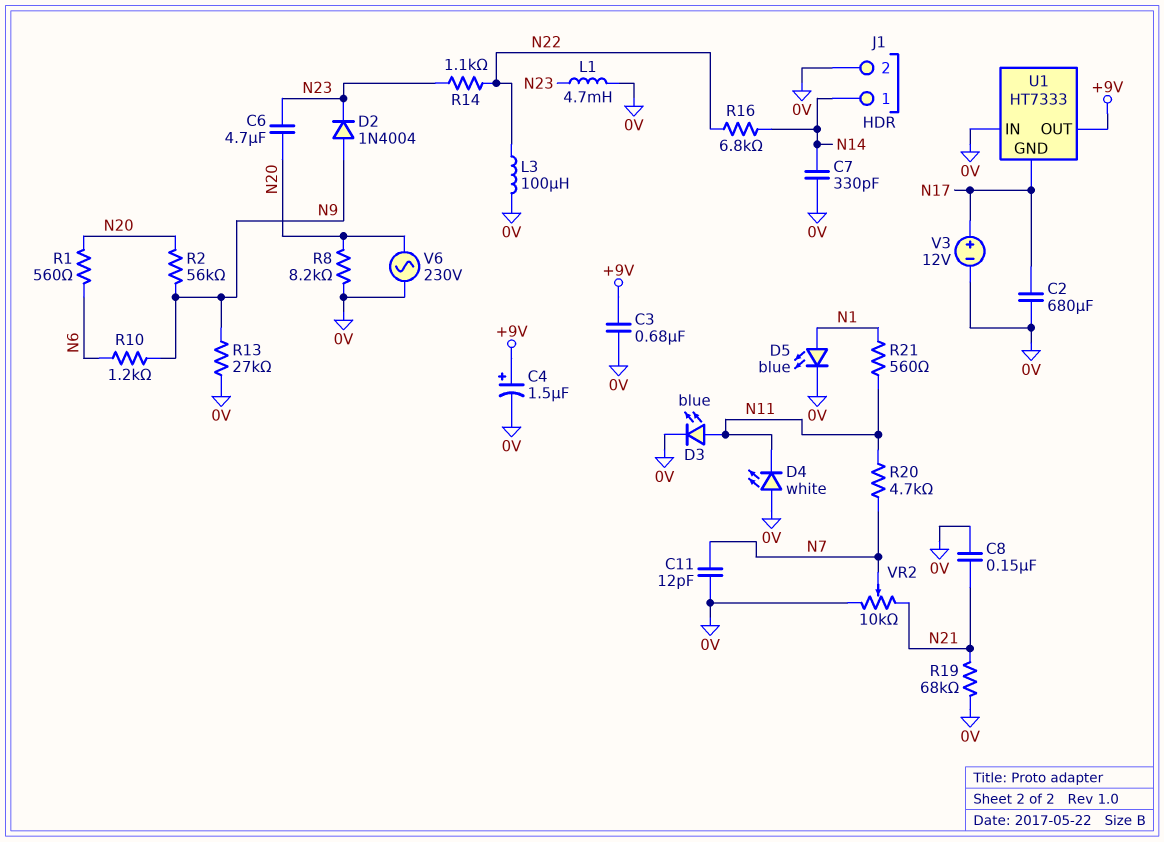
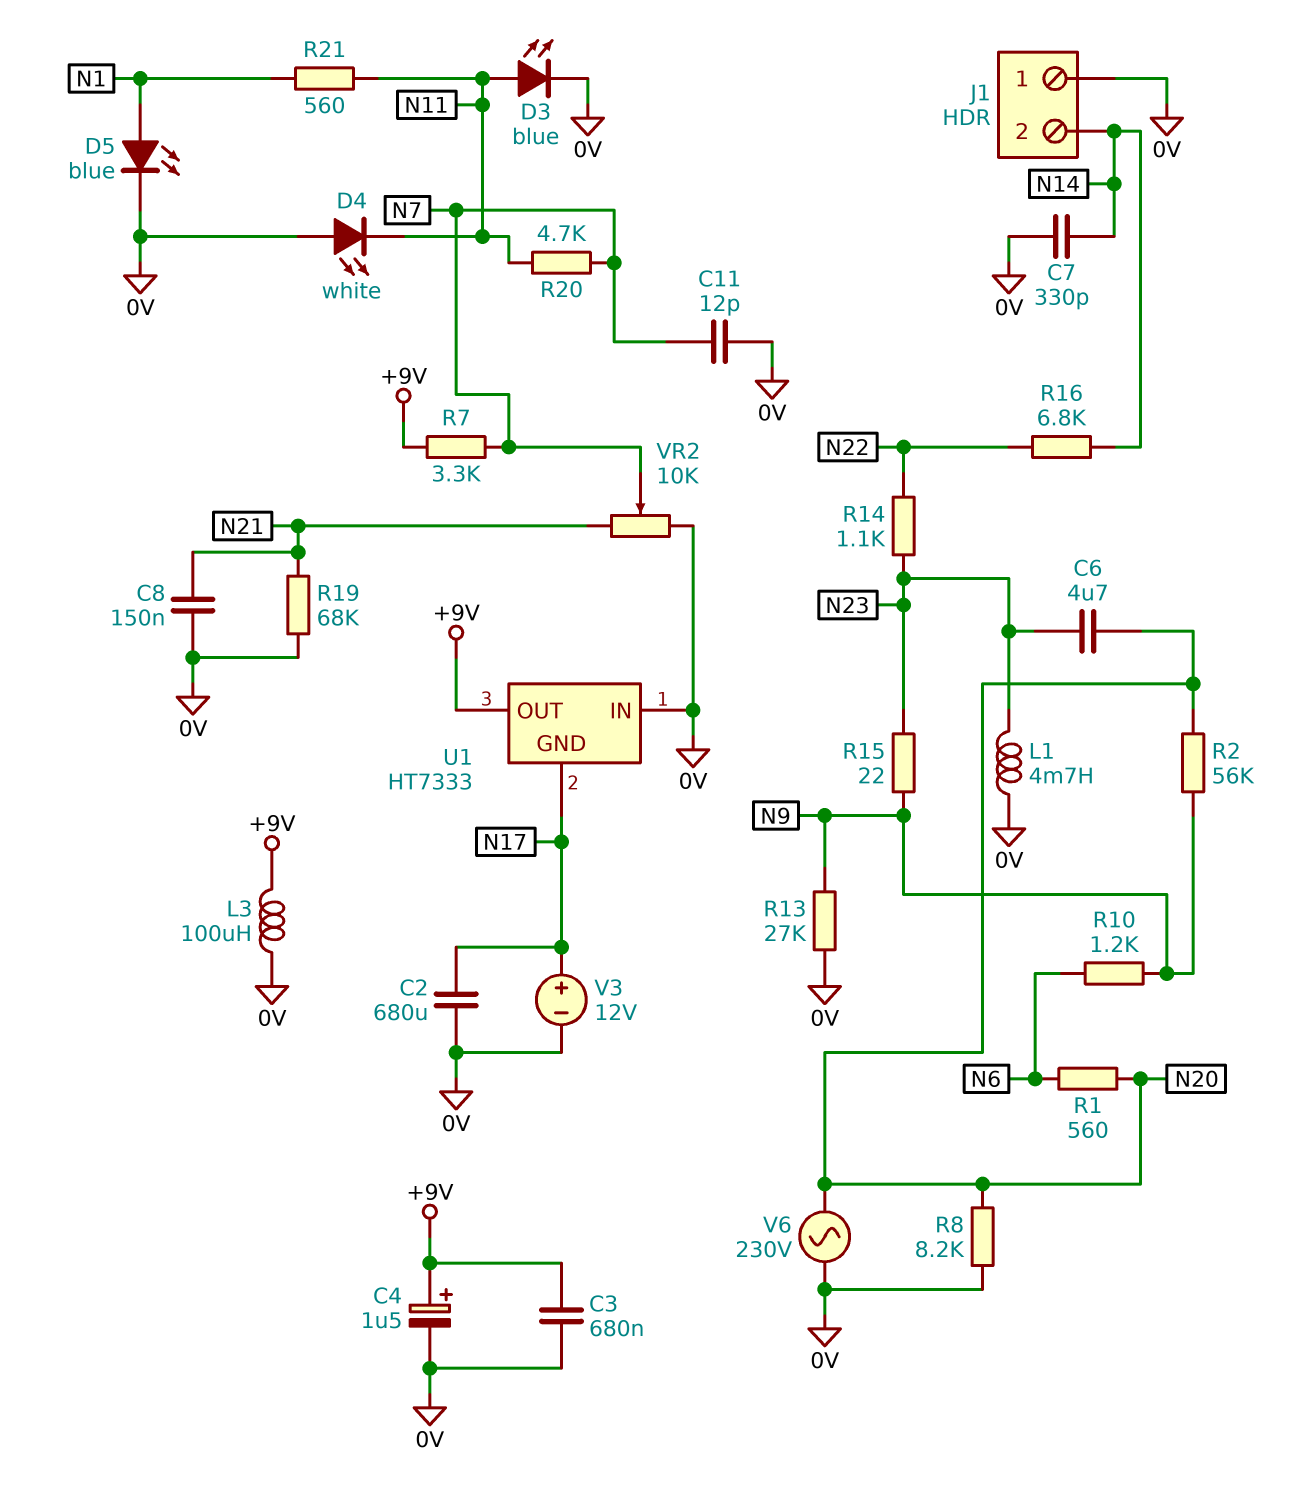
D2: diode 1N4004 (A N9, K N23) -> none
J1 pin 1: N14 -> 0V
J1 pin 2: 0V -> N14
L3: 100uH (0V, N22) -> 100uH (+9V, 0V)
R7: none -> 3.3k (+9V, N7)
R15: none -> 22 (N9, N23)

